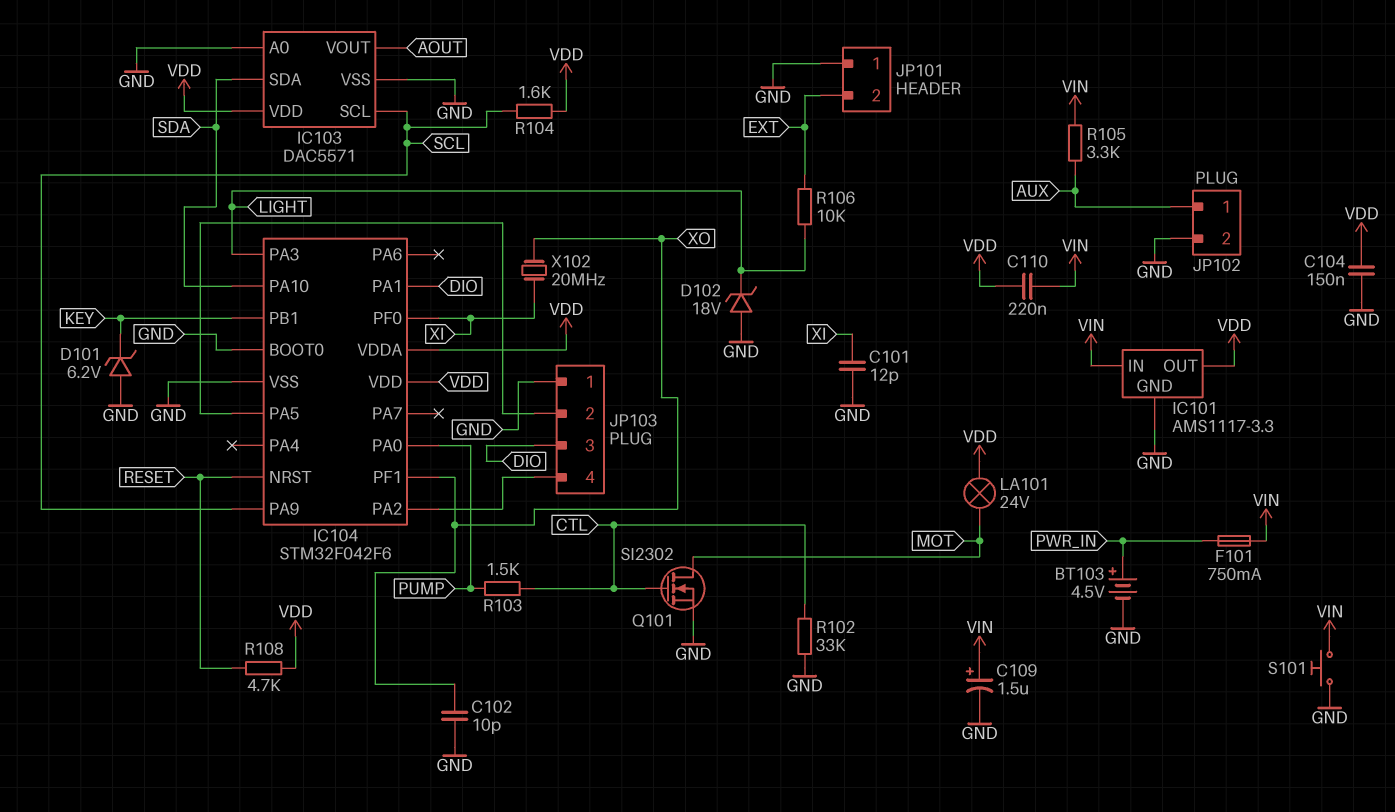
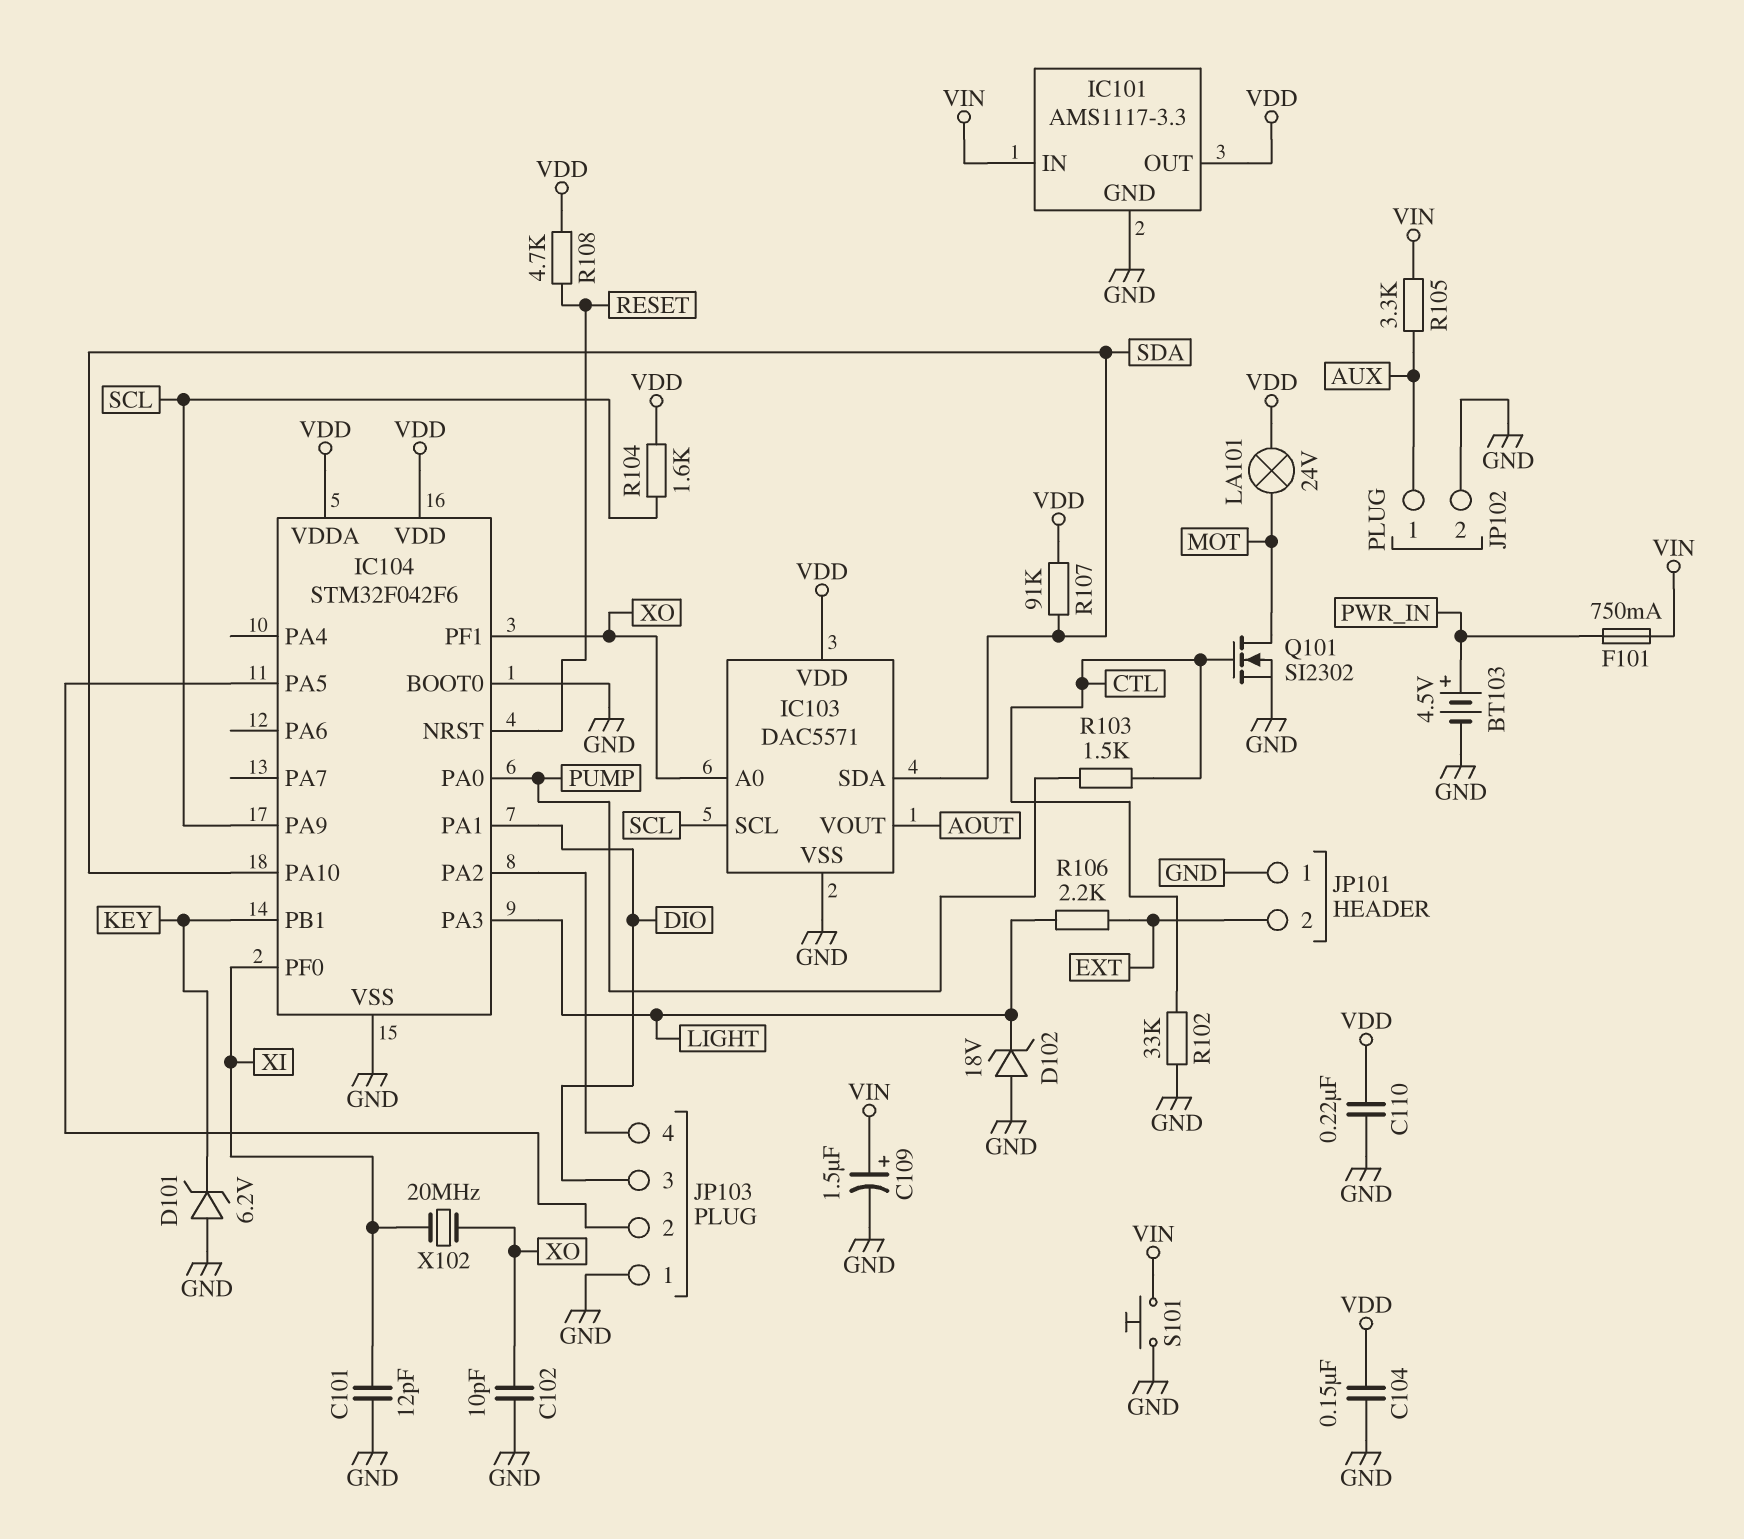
C110: 220nF (VDD, VIN) -> 220nF (GND, VDD)
IC103 pin A0: GND -> XO
R106: 10k (EXT, LIGHT) -> 2.2k (EXT, LIGHT)
R107: none -> 91k (SDA, VDD)

